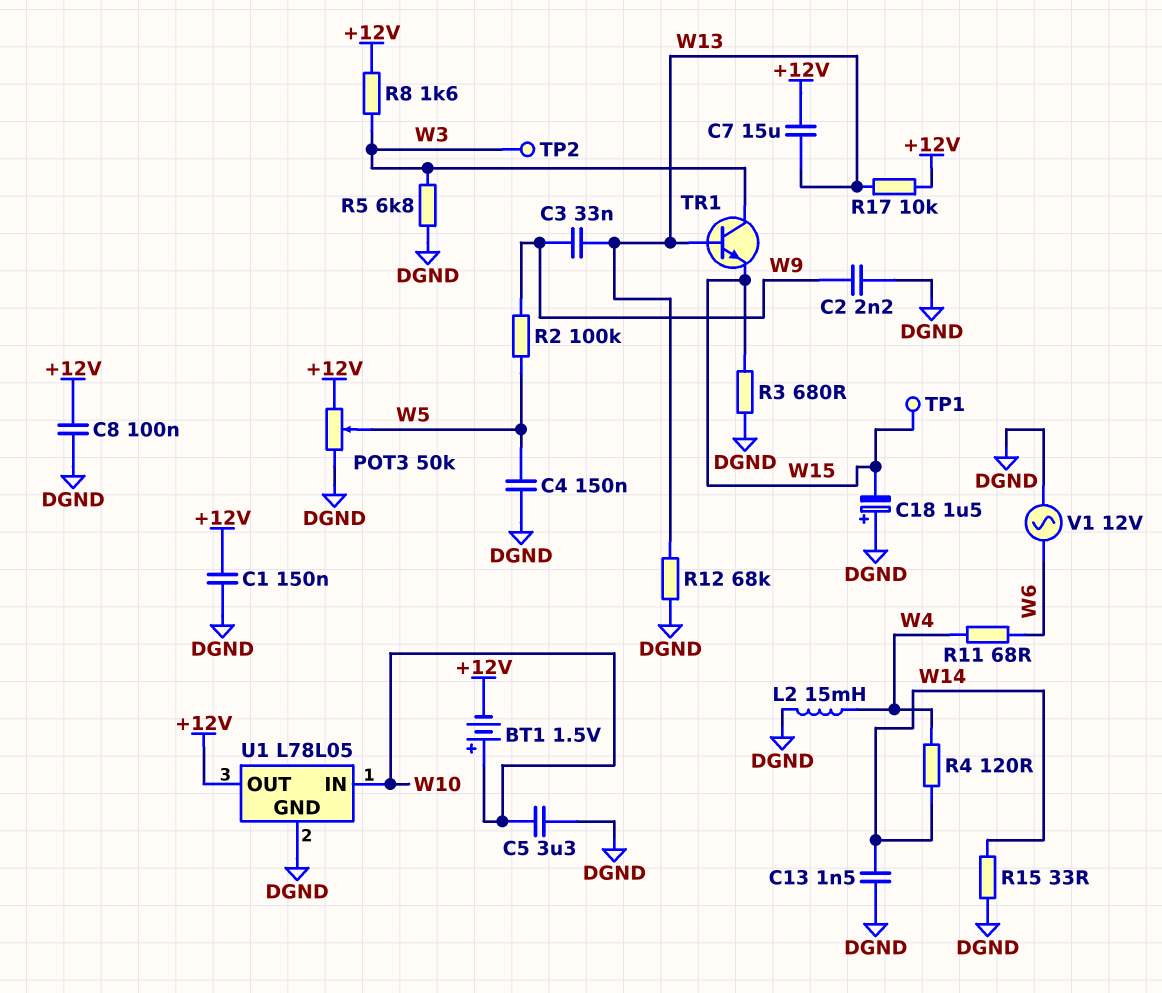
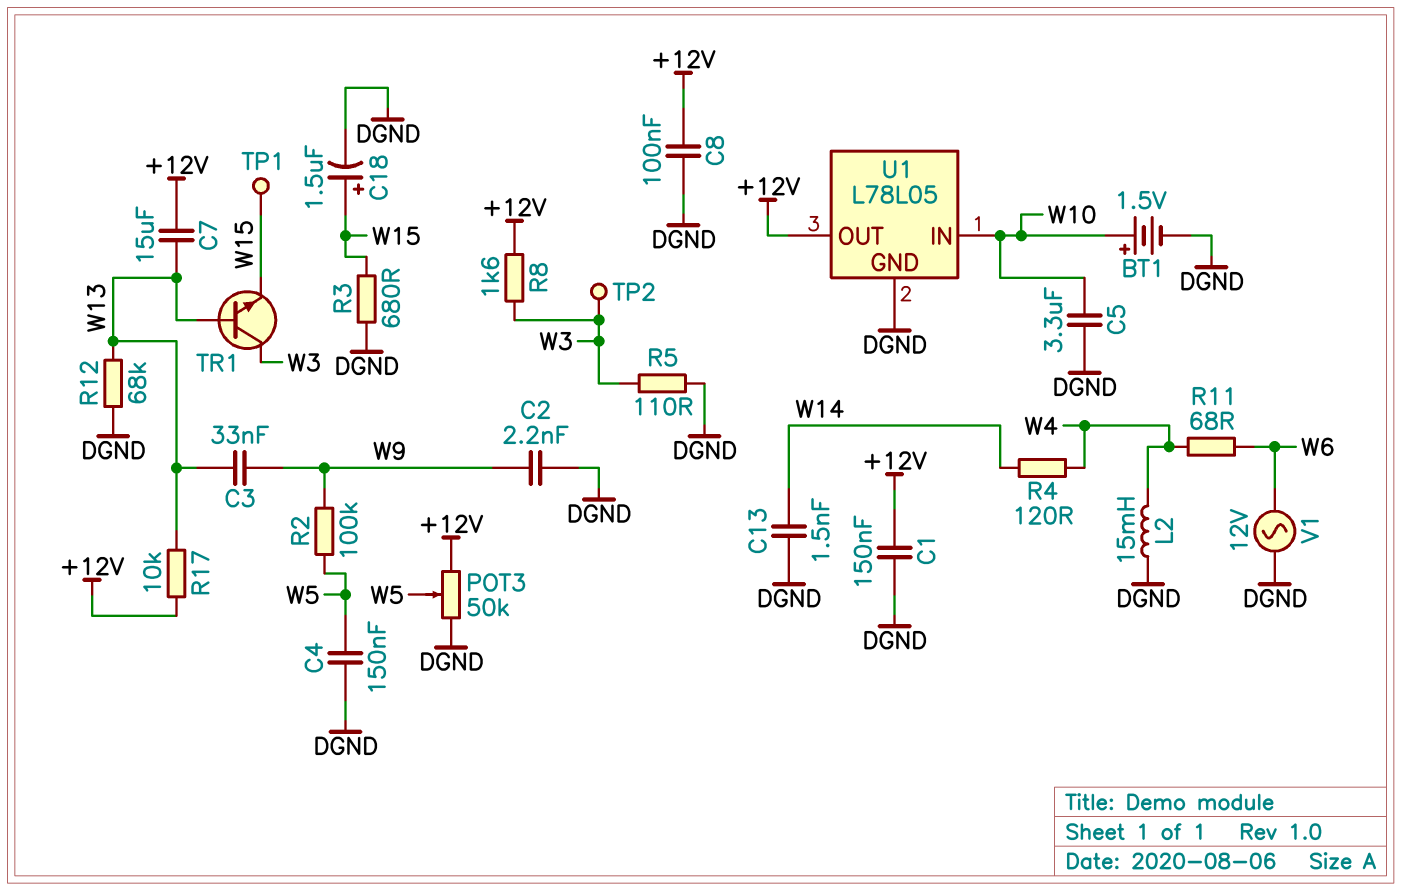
BT1: 1.5V (plus W10, minus +12V) -> 1.5V (plus W10, minus DGND)
C18: 1.5uF (plus DGND, minus W15) -> 1.5uF (plus W15, minus DGND)
R5: 6.8k (DGND, W3) -> 110 (DGND, W3)
R15: 33 (DGND, W14) -> none

